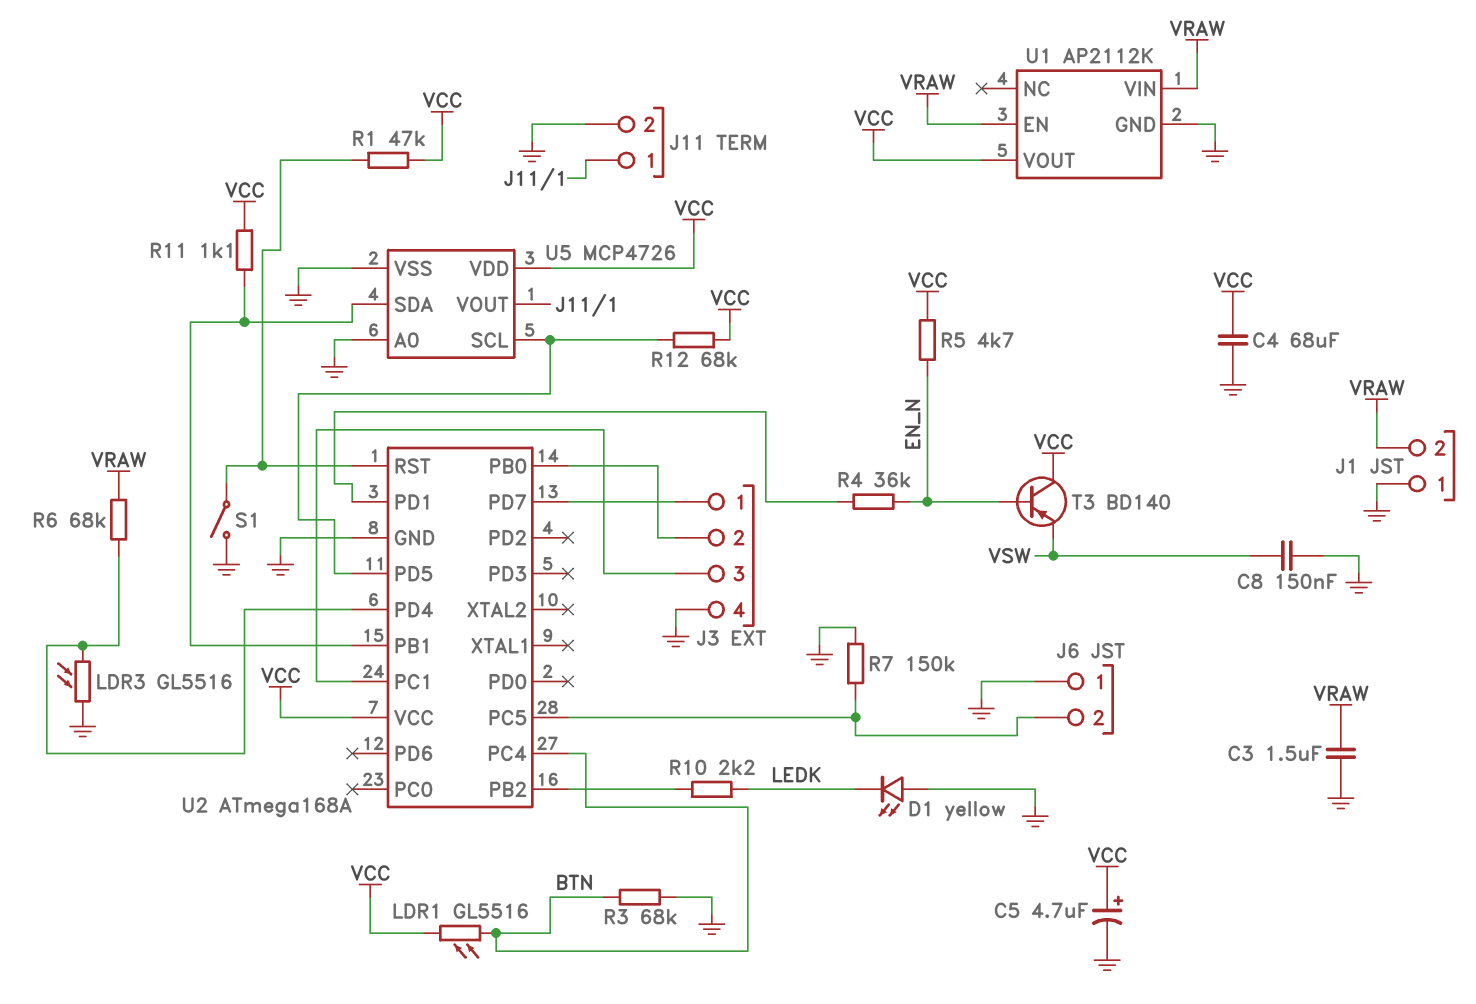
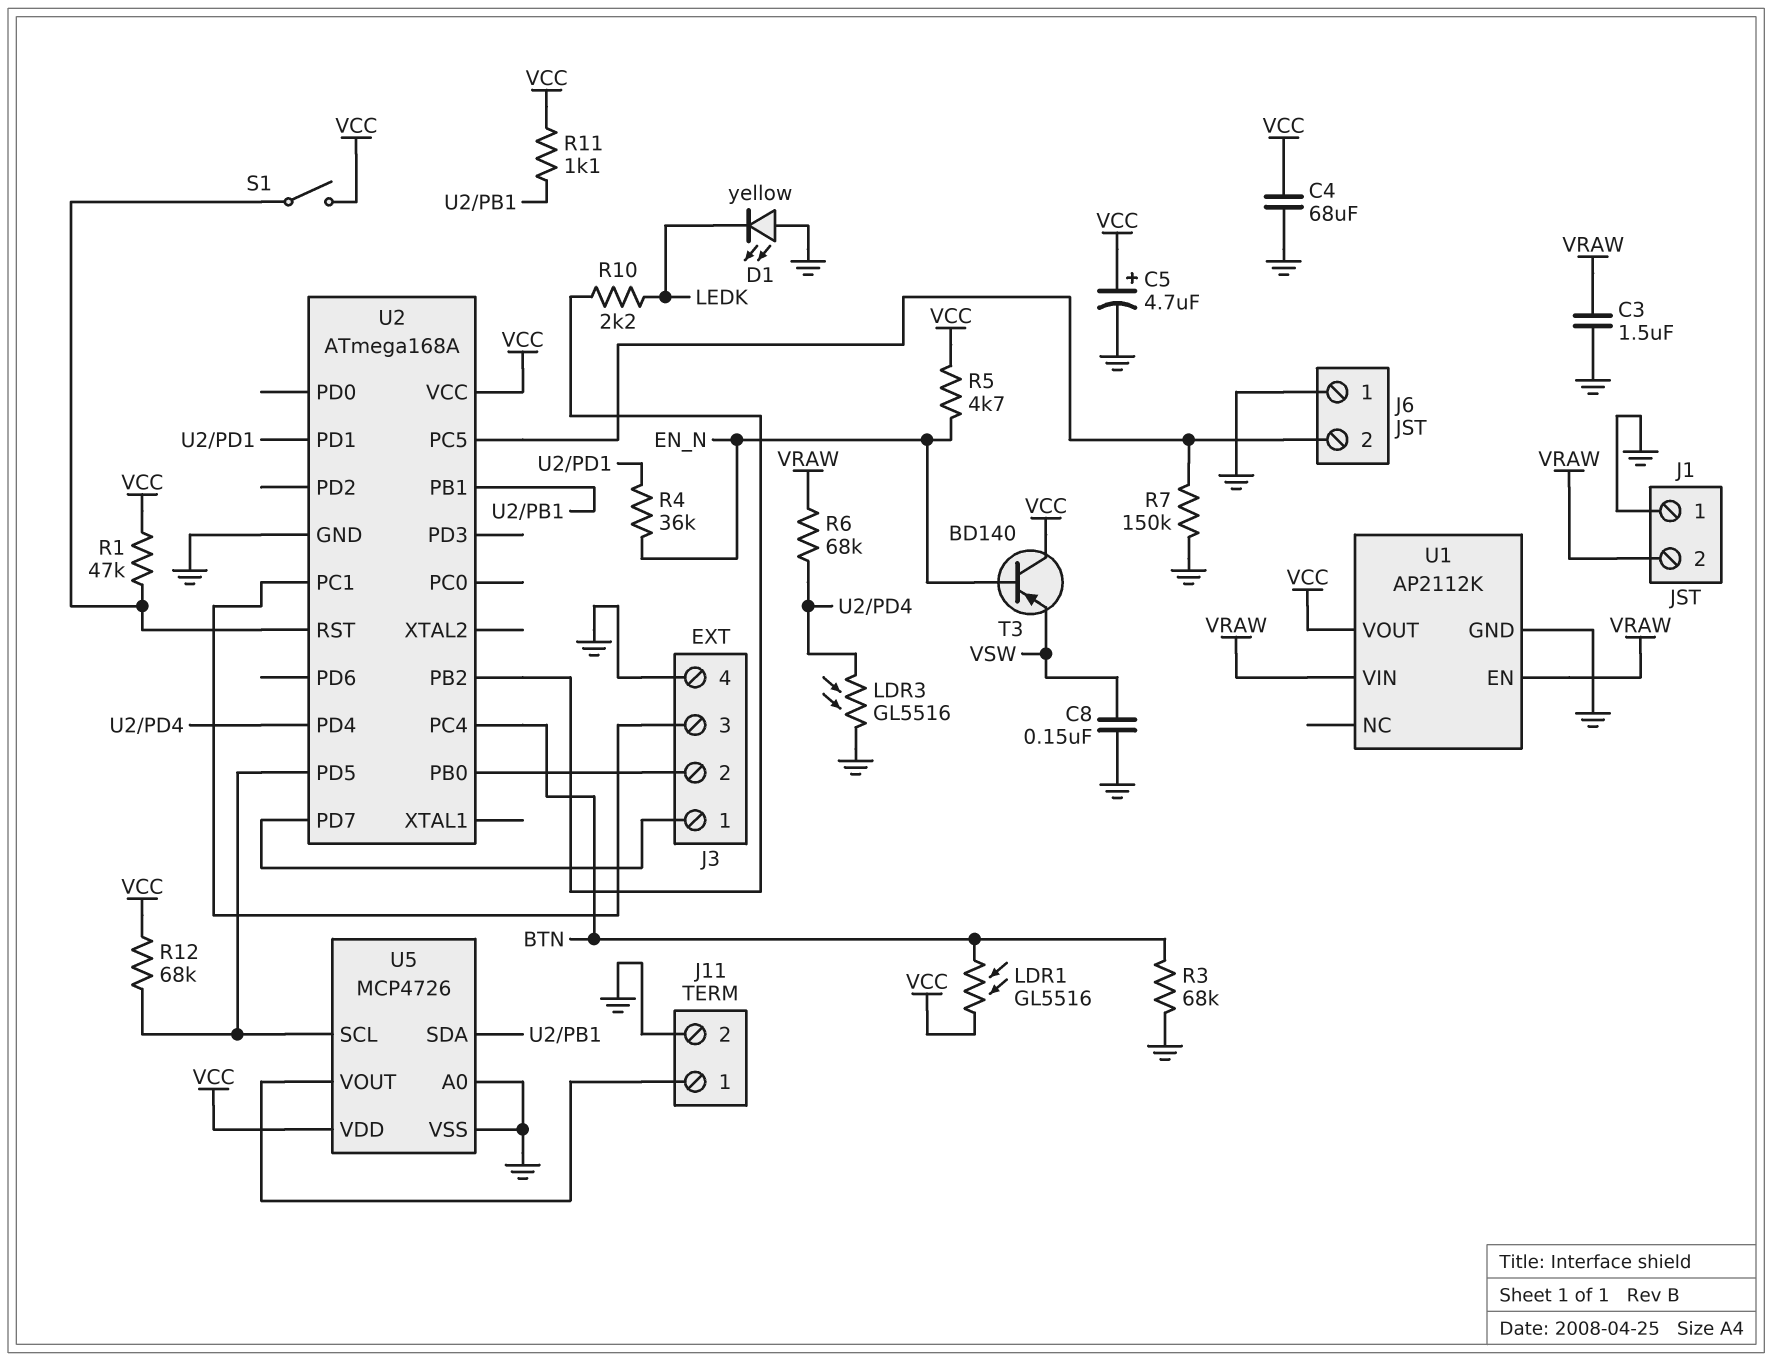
S1: switch (GND, U2/RST) -> switch (U2/RST, VCC)

